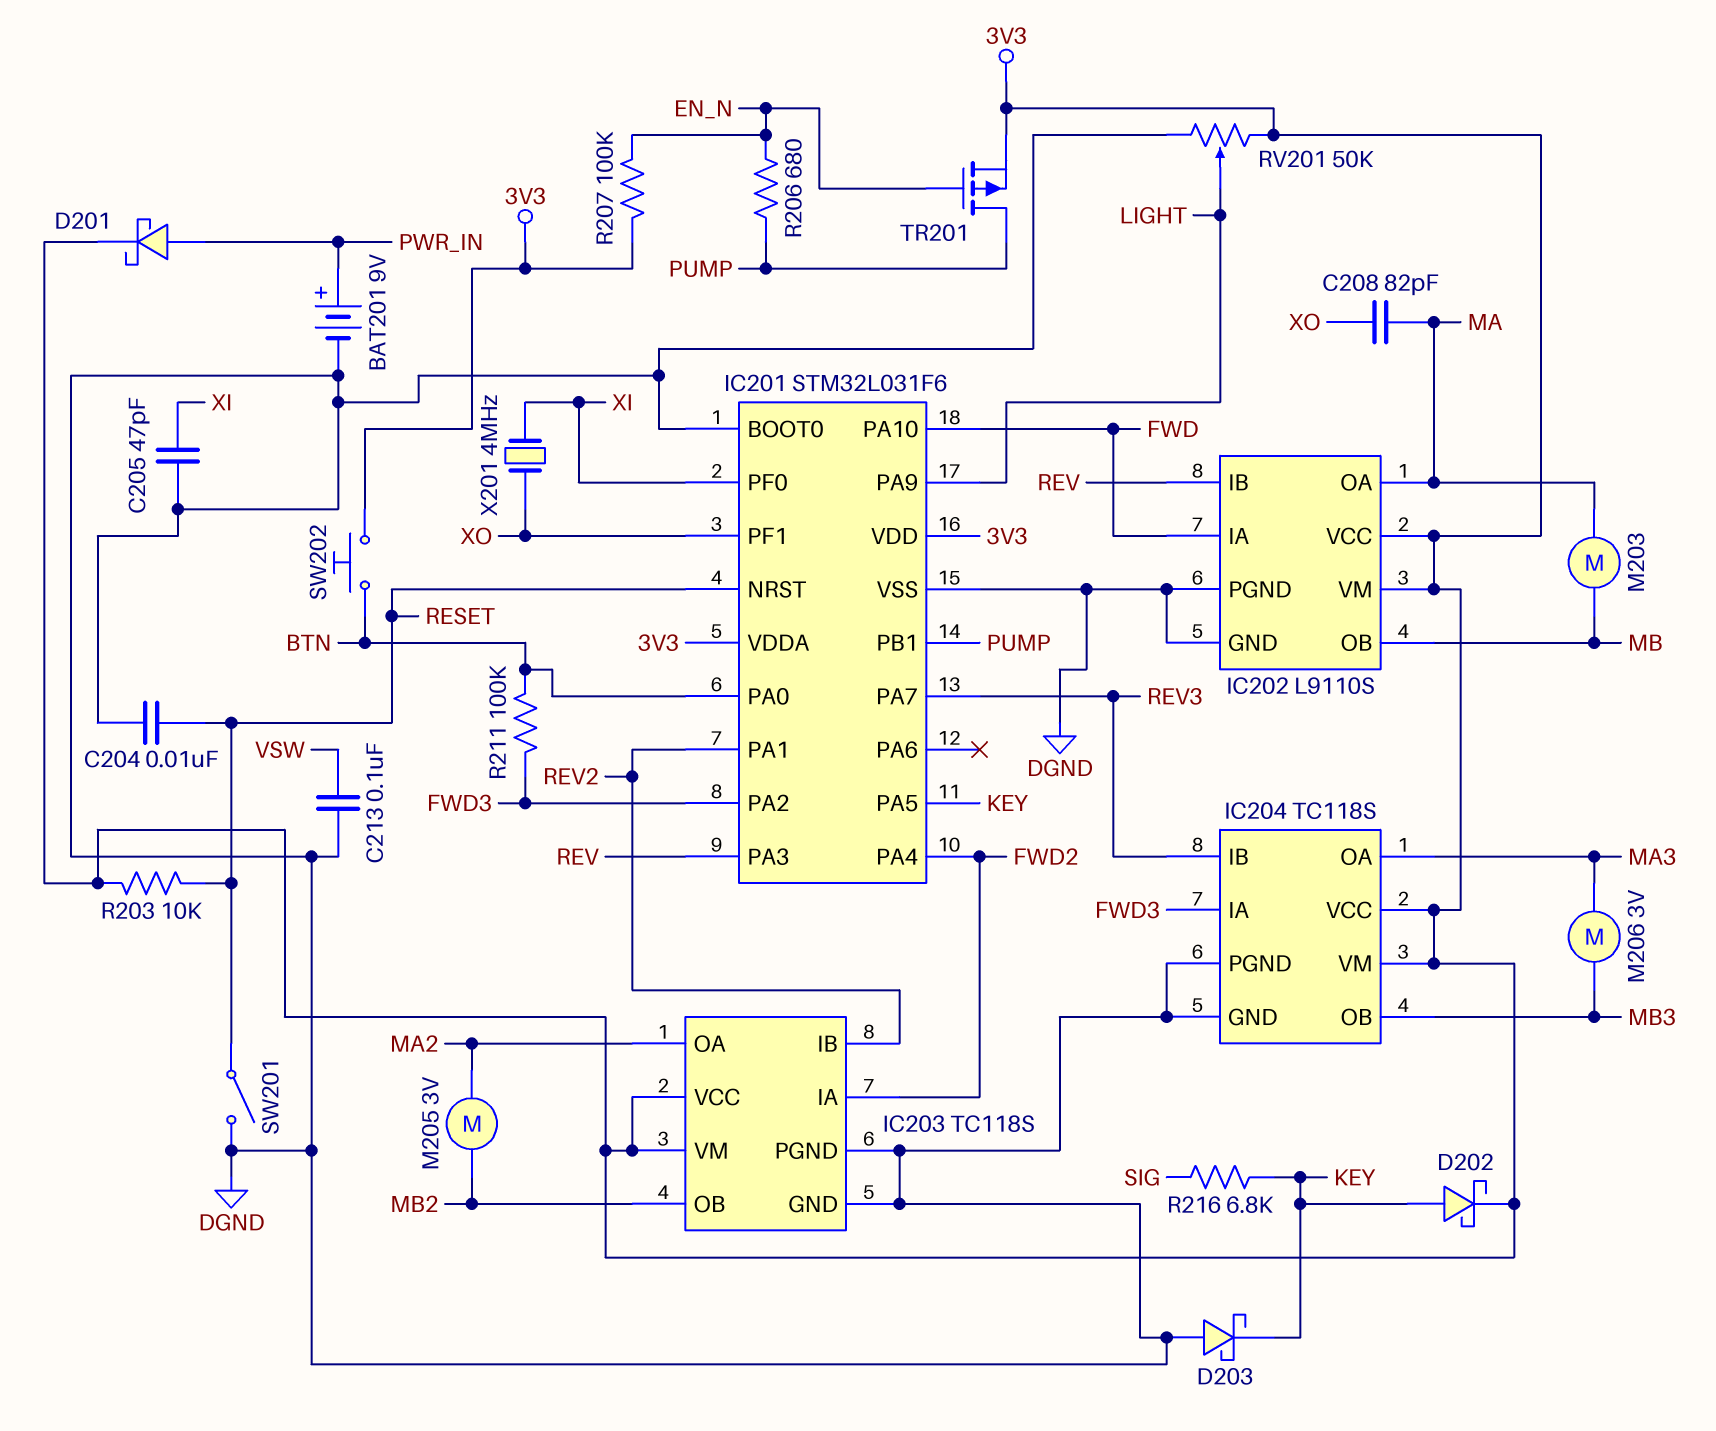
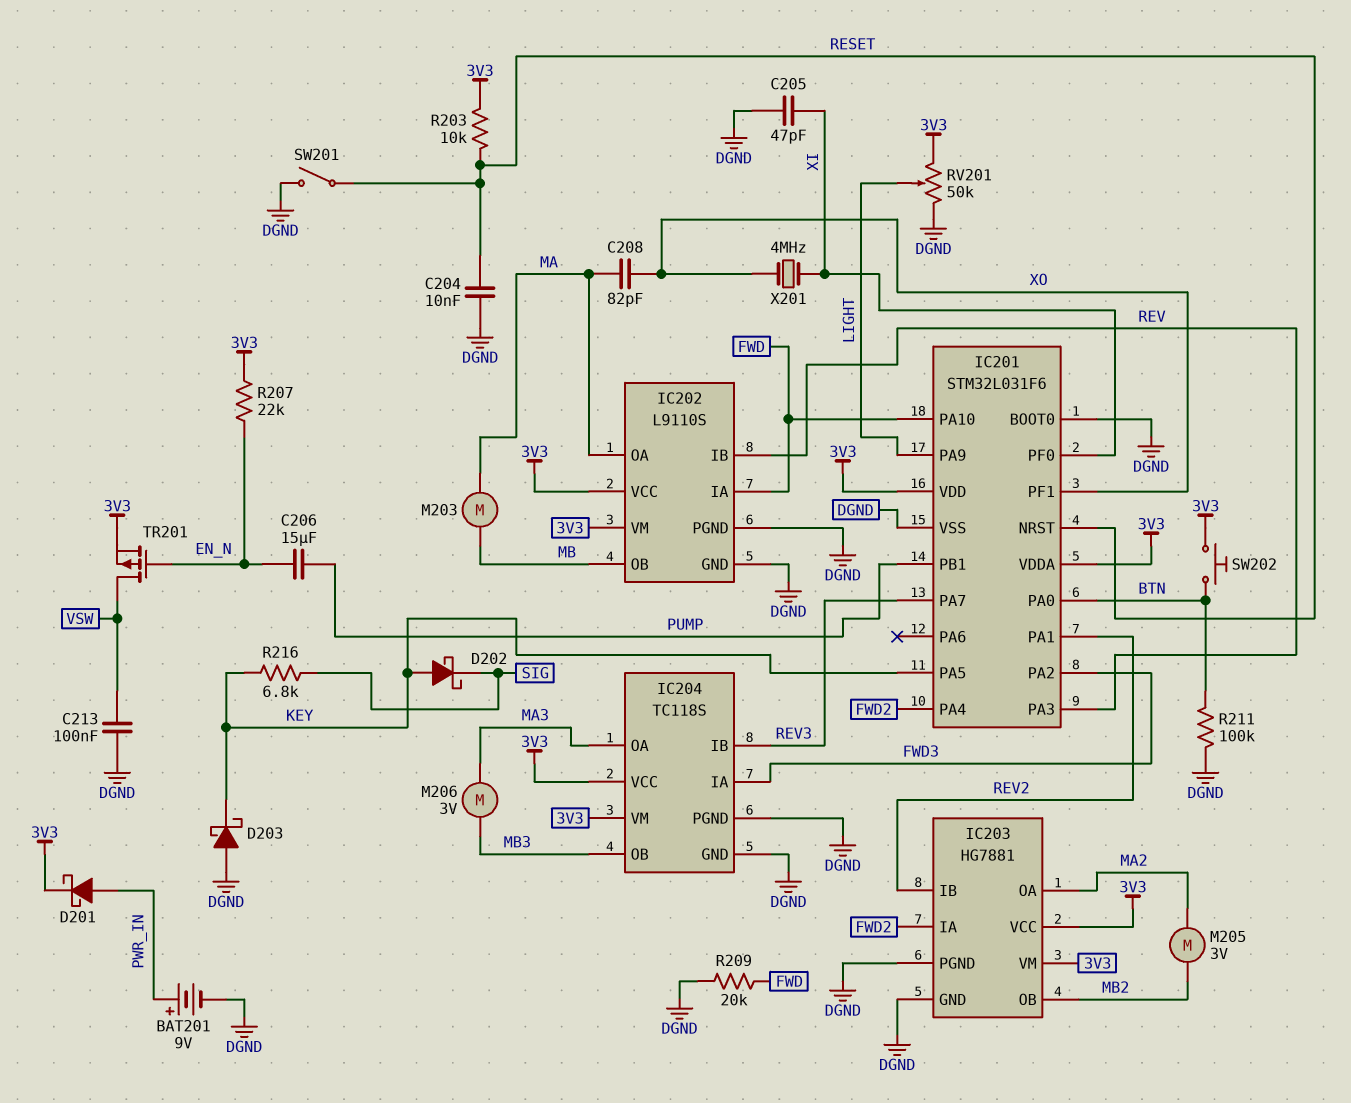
C206: none -> 15uF (EN_N, PUMP)
D202: schottky (A KEY, K 3V3) -> schottky (A KEY, K SIG)
IC203: TC118S -> HG7881
R206: 680 (EN_N, PUMP) -> none
R207: 100k (3V3, EN_N) -> 22k (3V3, EN_N)
R209: none -> 20k (DGND, FWD)
R211: 100k (BTN, FWD3) -> 100k (BTN, DGND)
TR201: PMOS (G EN_N, D PUMP, S 3V3) -> PMOS (G EN_N, D VSW, S 3V3)

